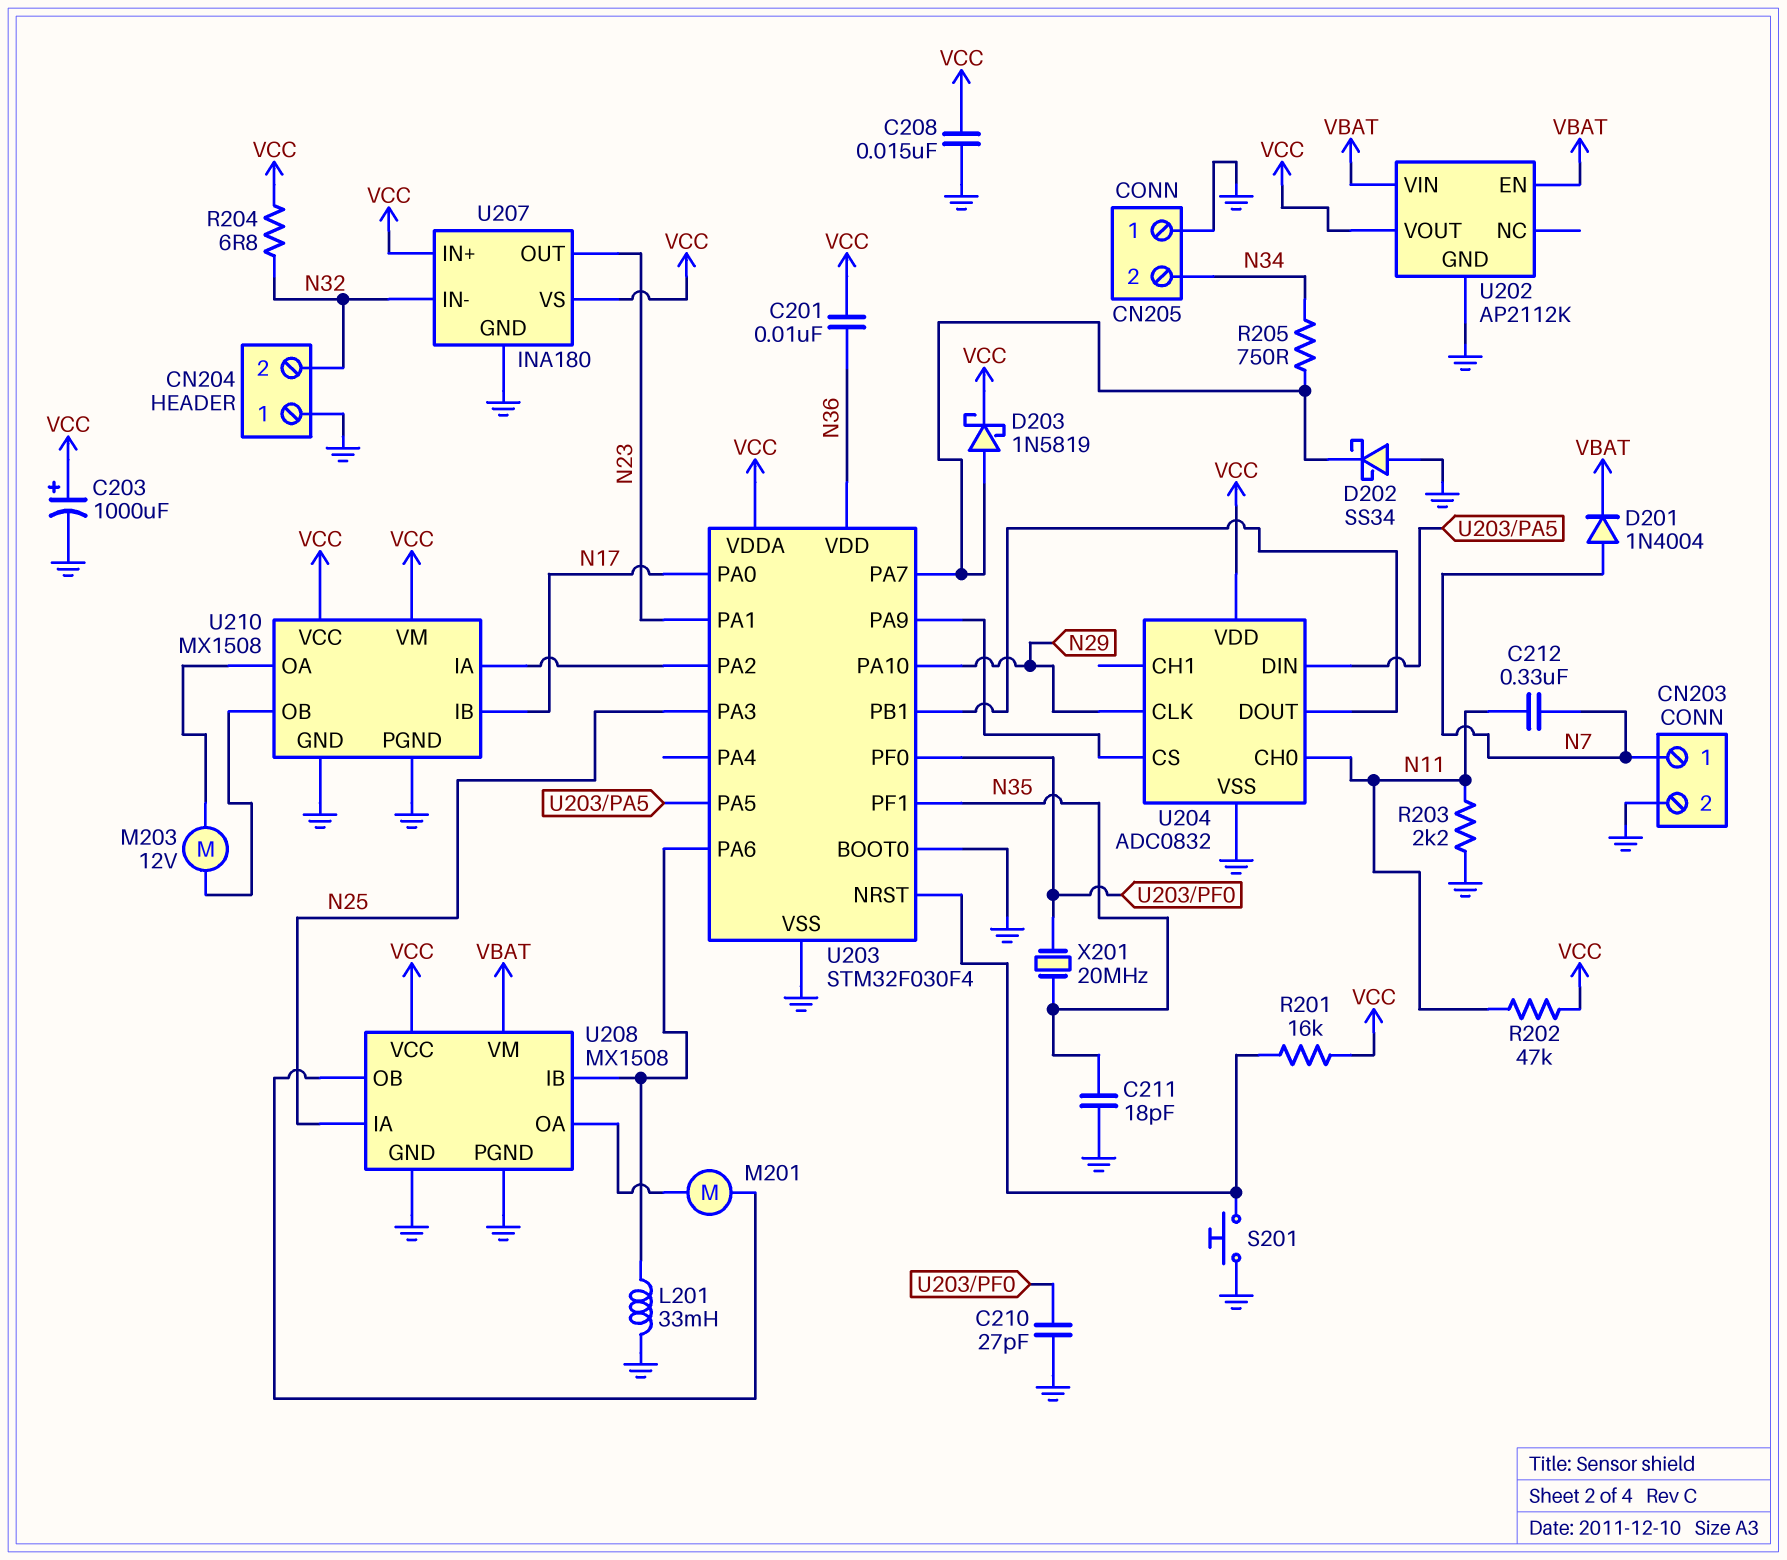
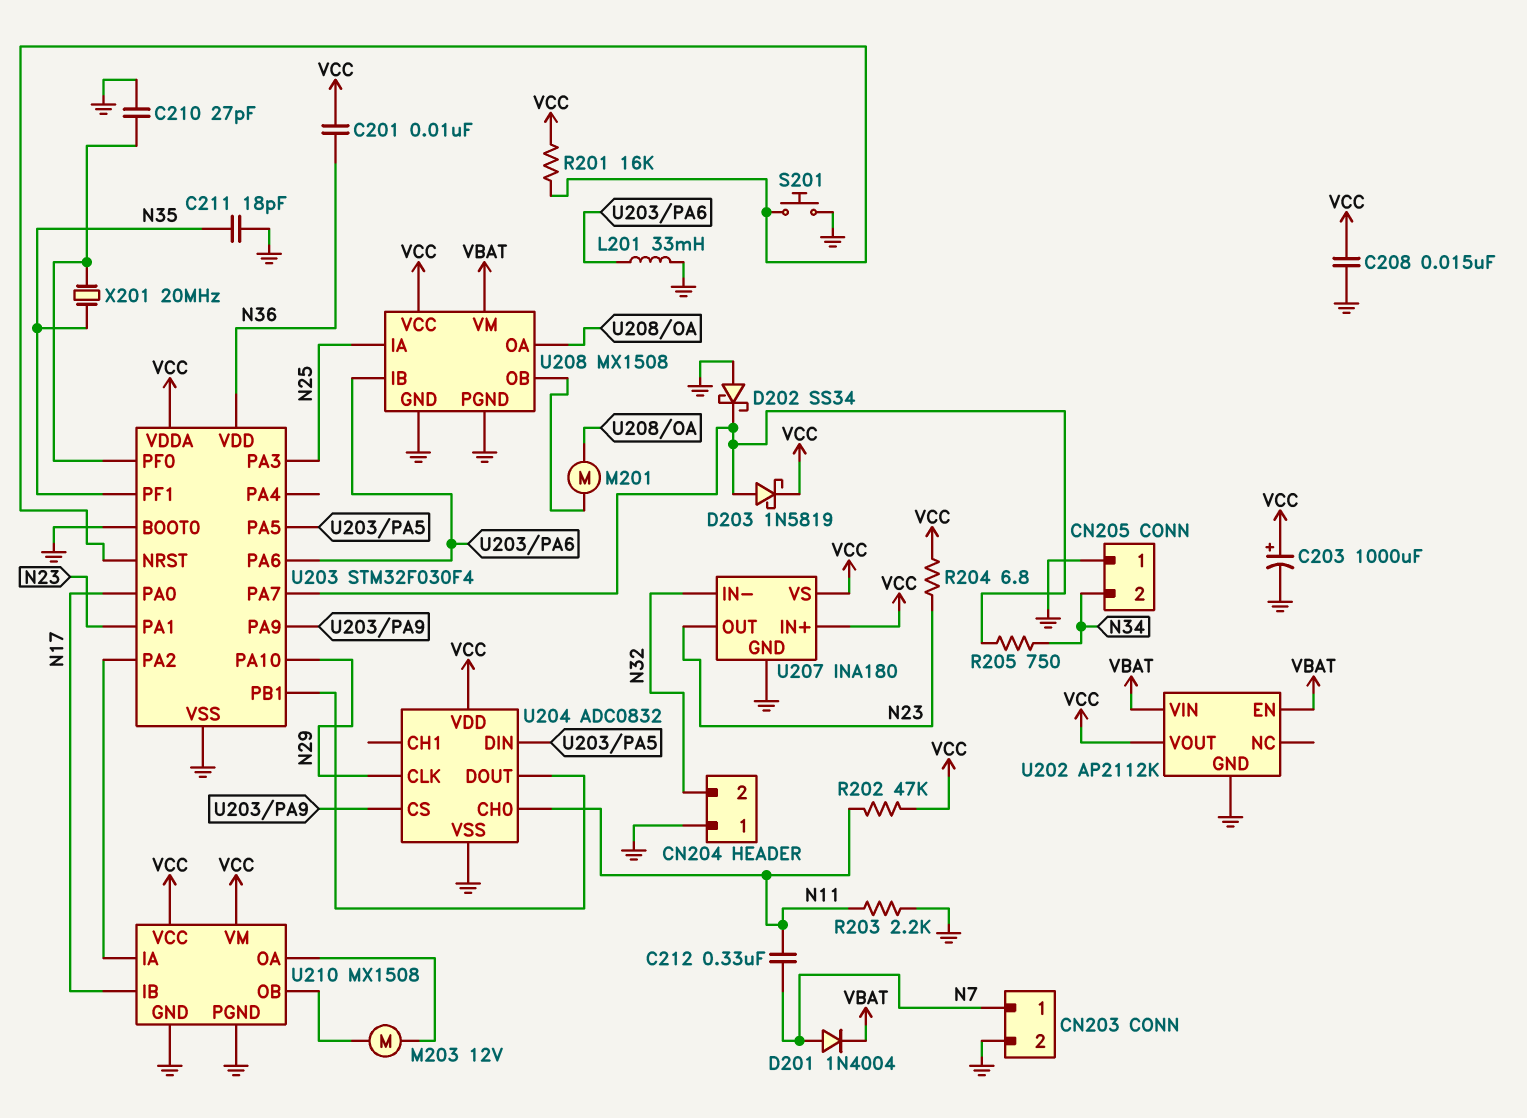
R204: 6.8 (N32, VCC) -> 6.8 (N23, VCC)

